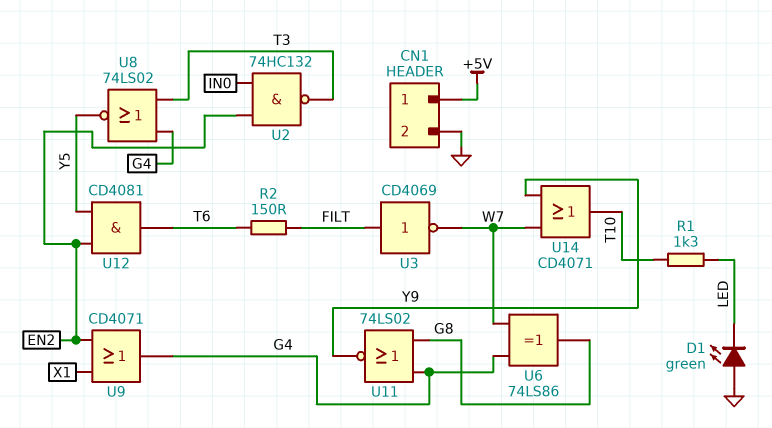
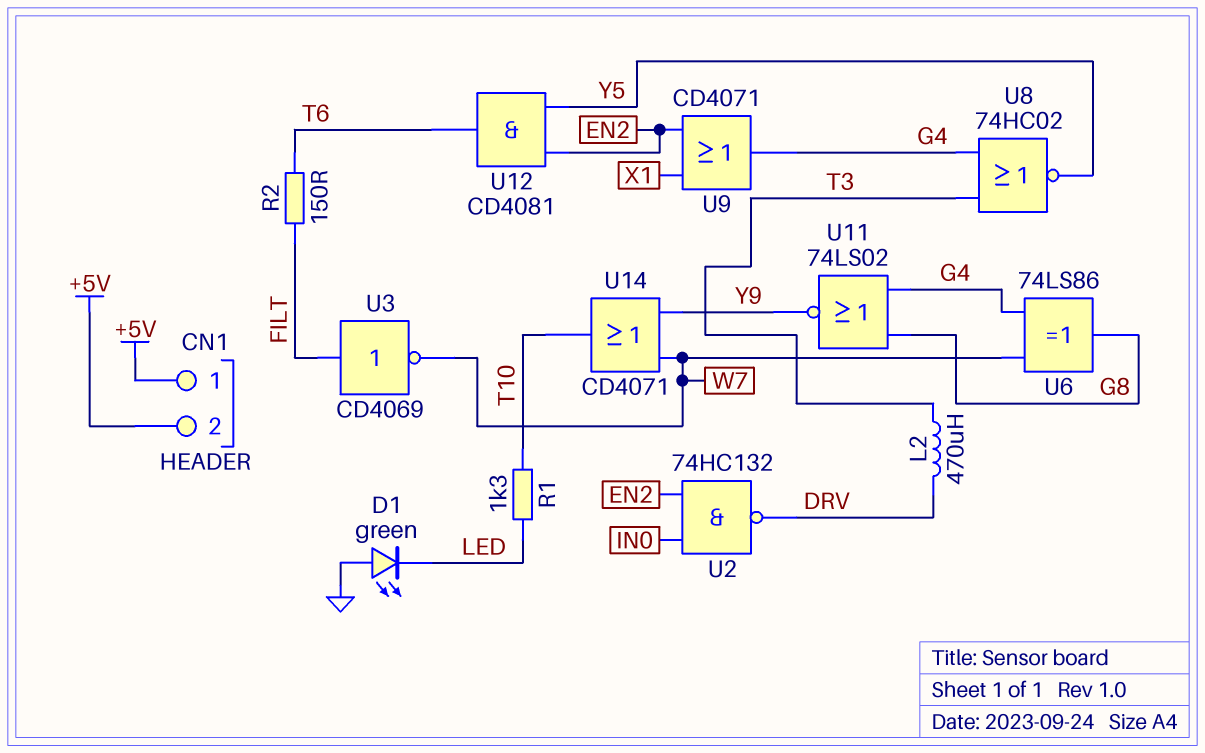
CN1 pin 2: GND -> +5V
L2: none -> 470uH (DRV, T3)
U2: NAND 74HC132 (in EN2, in IN0, out T3) -> NAND 74HC132 (in EN2, in IN0, out DRV)
U8: NOR 74LS02 (in G4, in T3, out Y5) -> NOR 74HC02 (in G4, in T3, out Y5)

